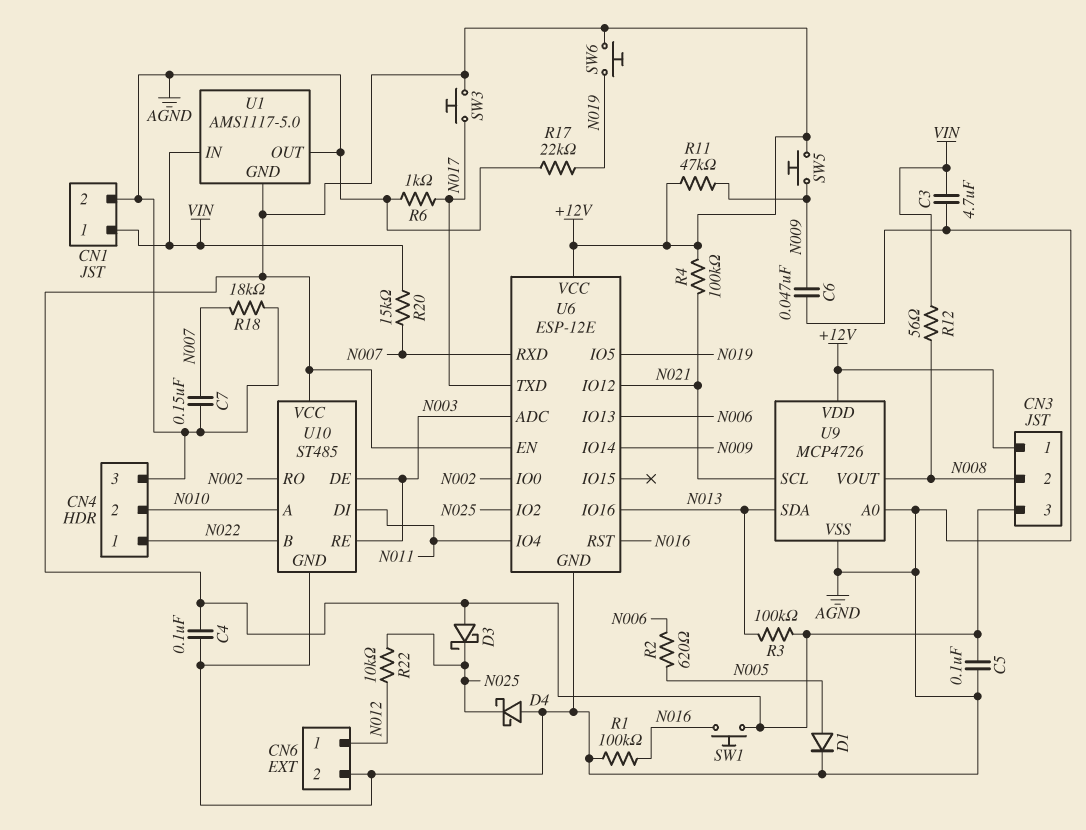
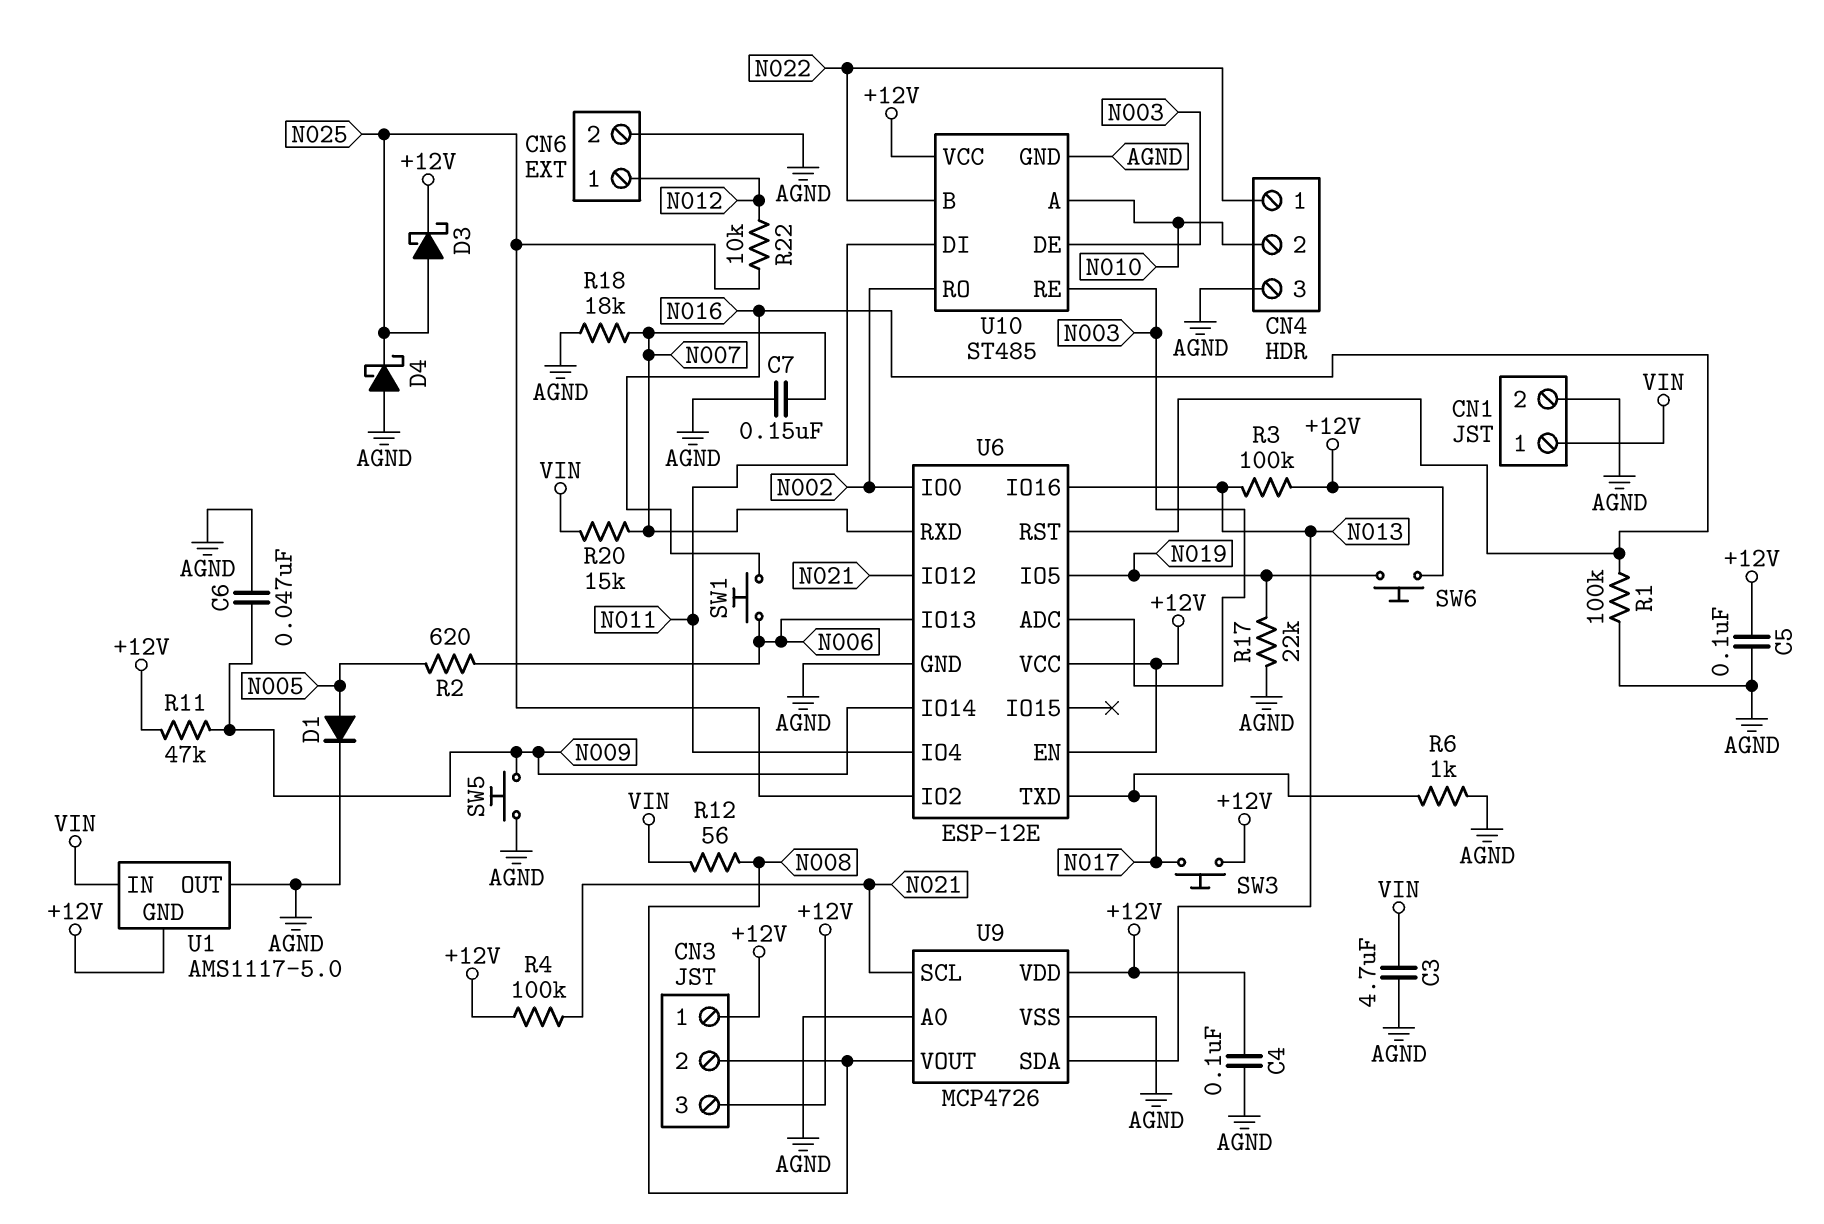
D3: schottky (A +12V, K N025) -> schottky (A N025, K +12V)
SW1: button (+12V, N016) -> button (N006, N016)
SW5: button (+12V, N009) -> button (AGND, N009)

